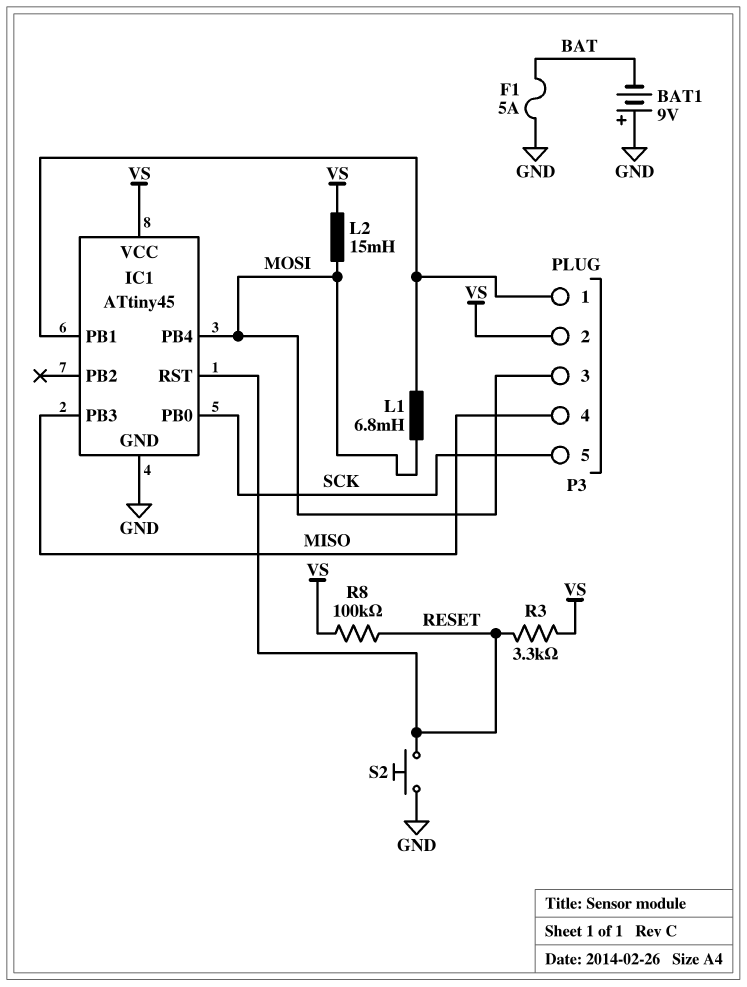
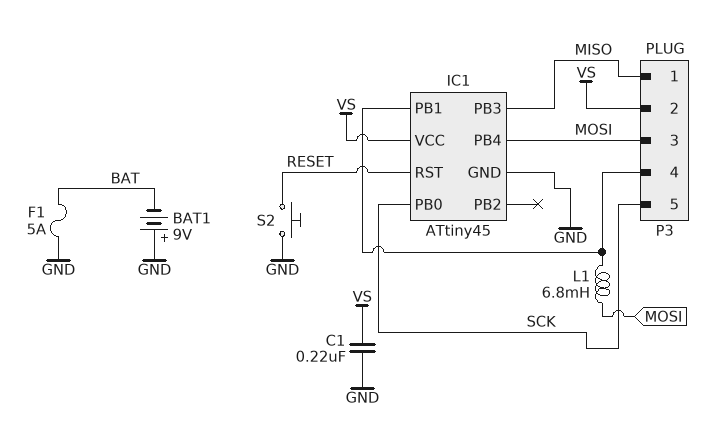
C1: none -> 220nF (GND, VS)
L2: 15mH (MOSI, VS) -> none
P3 pin 1: IC1/PB1 -> MISO
P3 pin 4: MISO -> IC1/PB1
R3: 3.3k (RESET, VS) -> none
R8: 100k (RESET, VS) -> none

